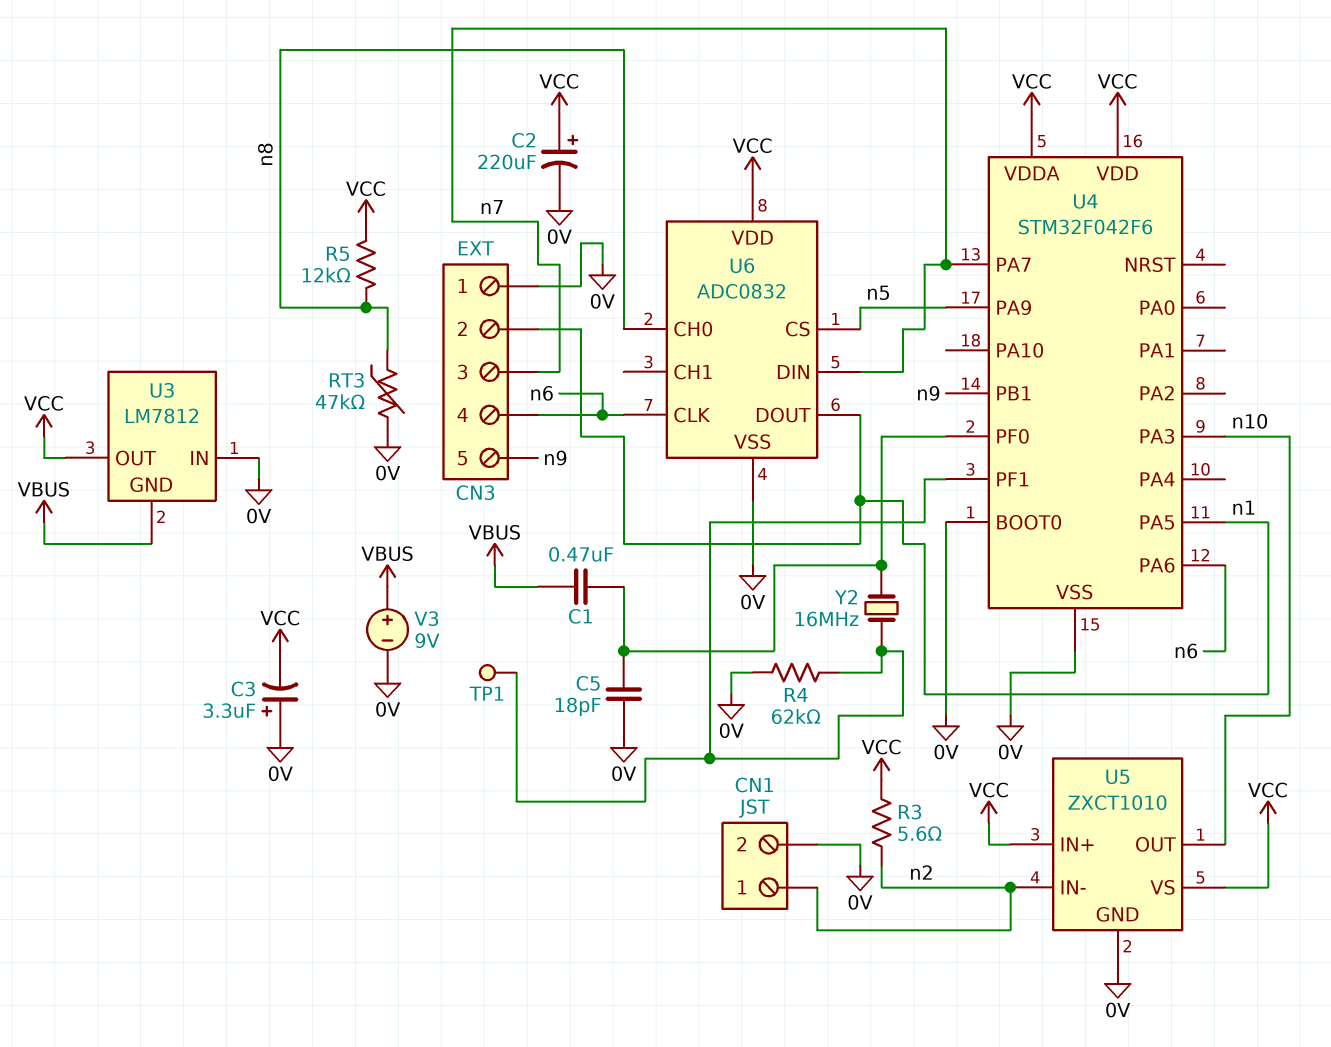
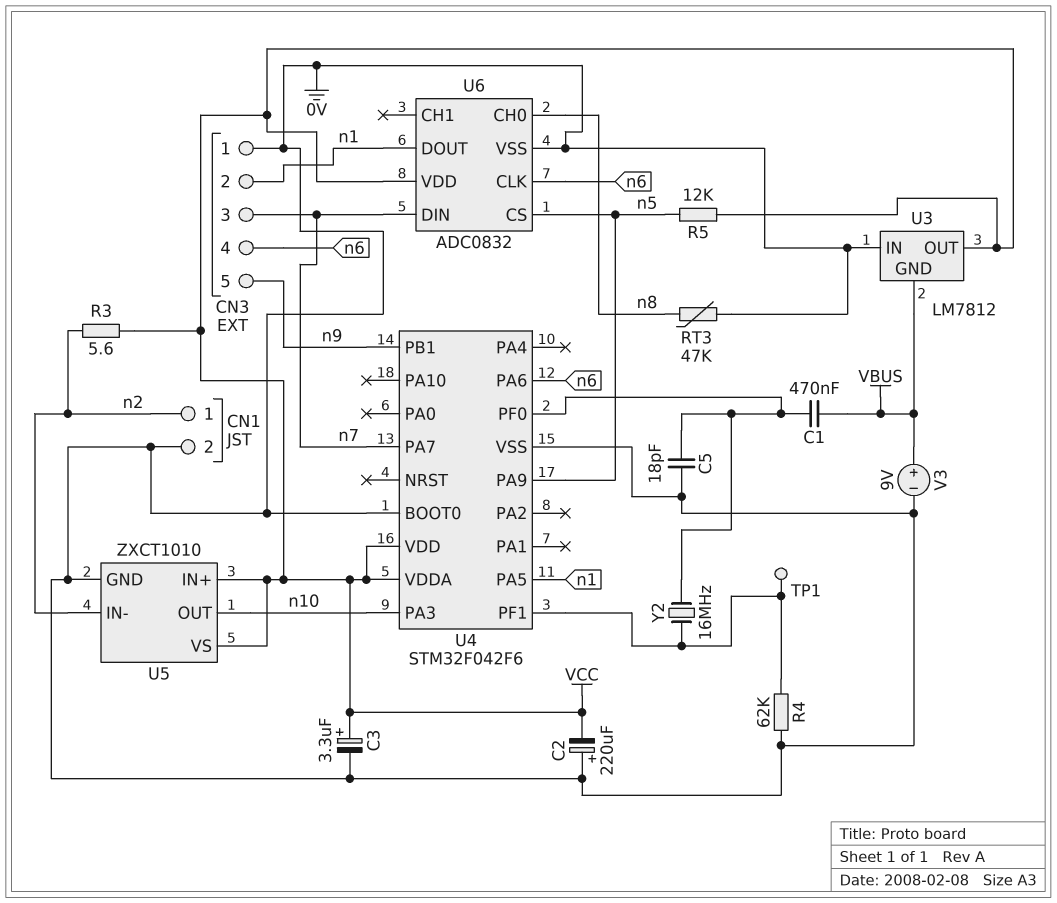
C2: 220uF (plus VCC, minus 0V) -> 220uF (plus 0V, minus VCC)
C3: 3.3uF (plus 0V, minus VCC) -> 3.3uF (plus VCC, minus 0V)
R5: 12k (VCC, n8) -> 12k (VCC, n5)

